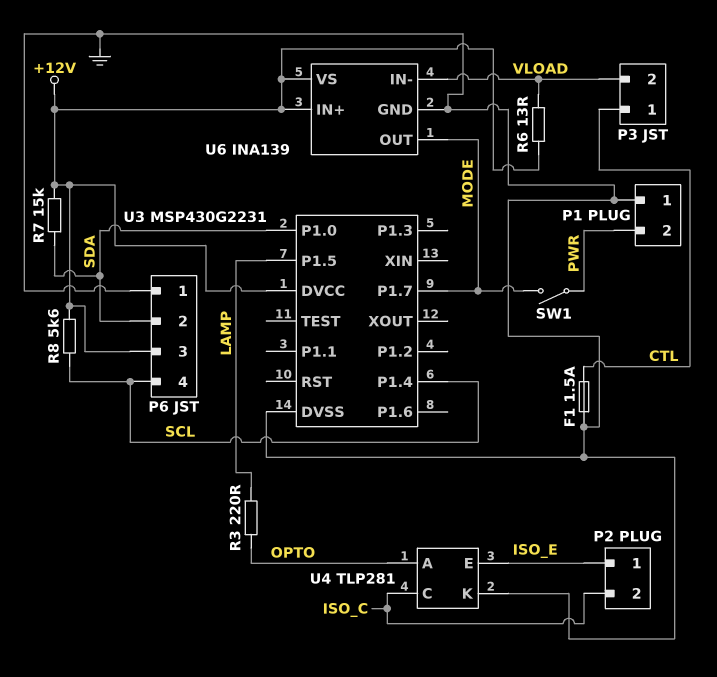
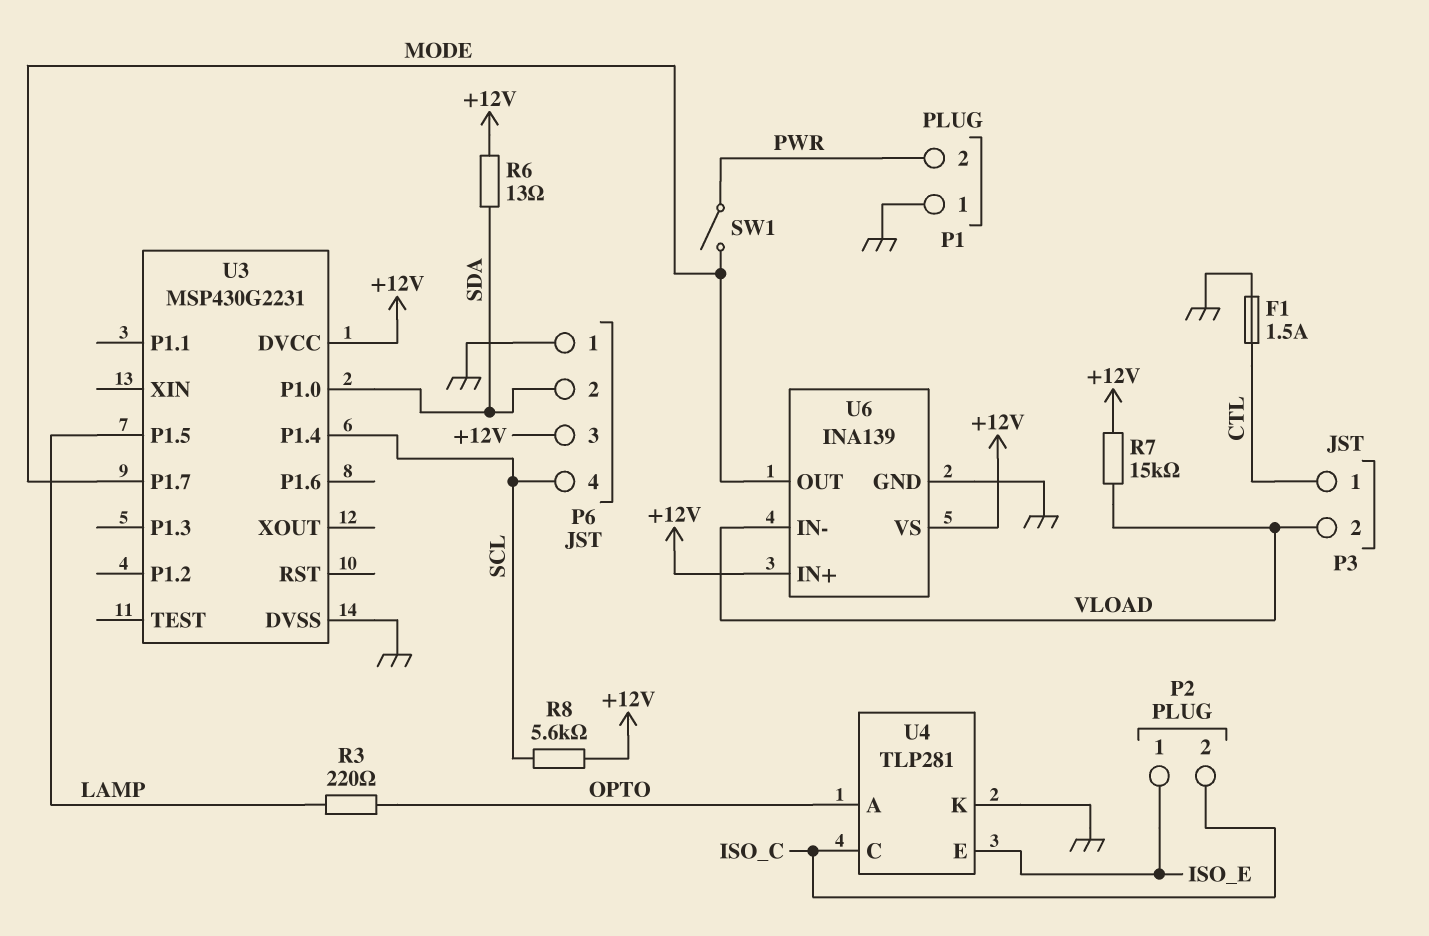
R6: 13 (+12V, VLOAD) -> 13 (+12V, SDA)
R7: 15k (+12V, SDA) -> 15k (+12V, VLOAD)

